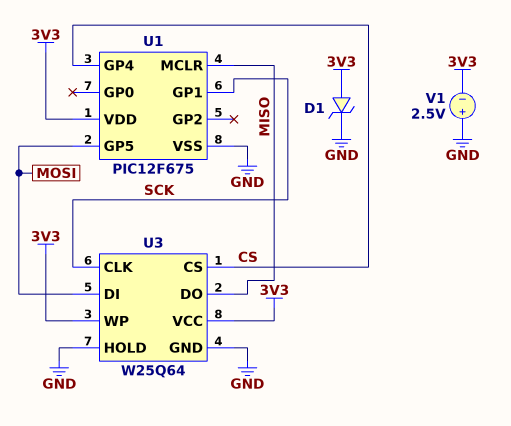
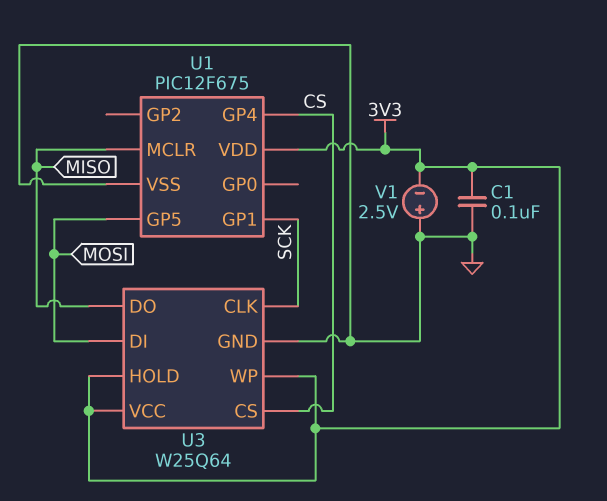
C1: none -> 100nF (3V3, GND)
D1: zener (A 3V3, K GND) -> none
U3 pin HOLD: GND -> 3V3

